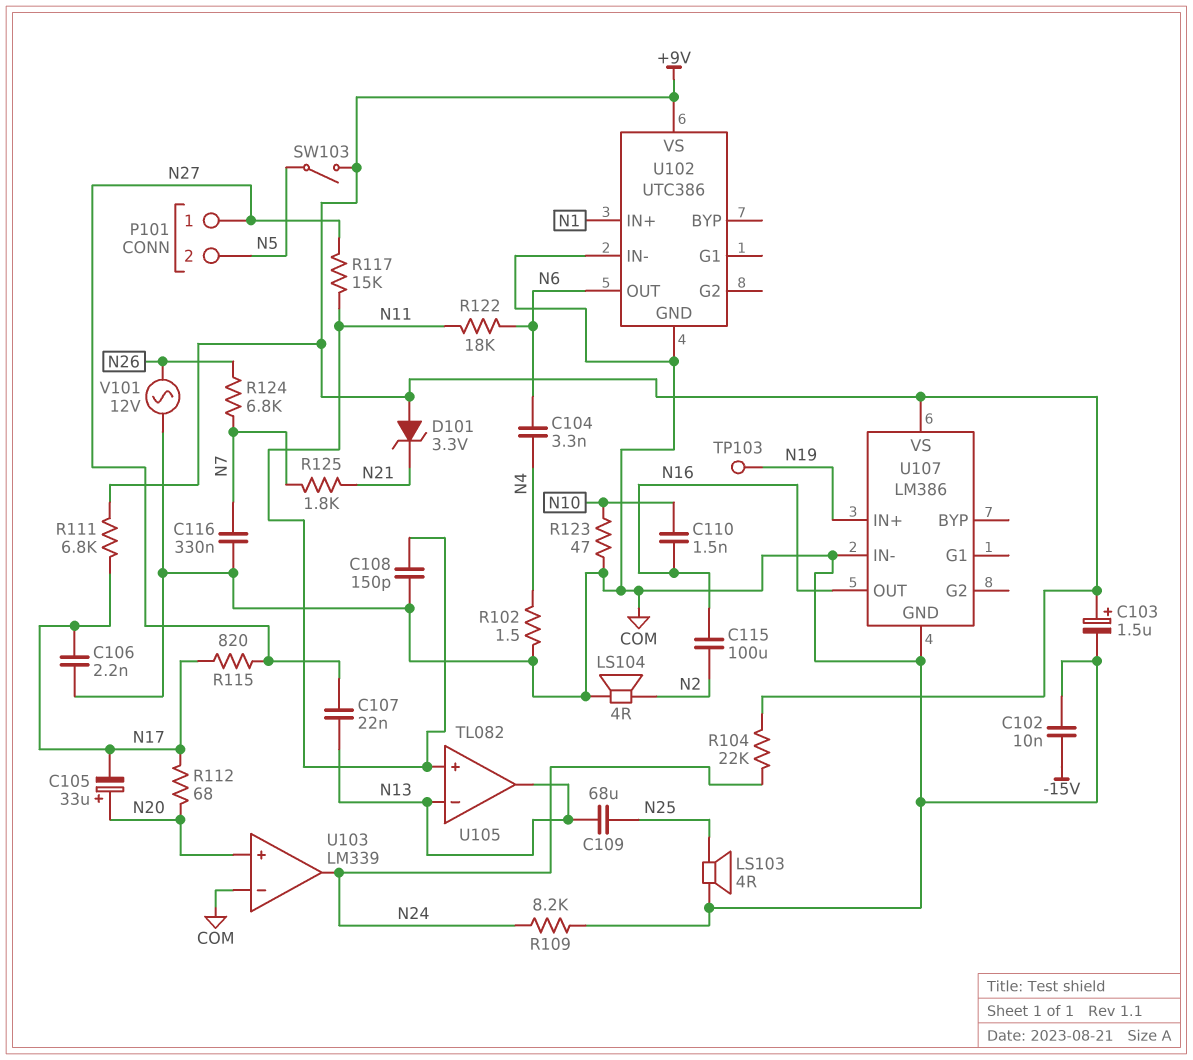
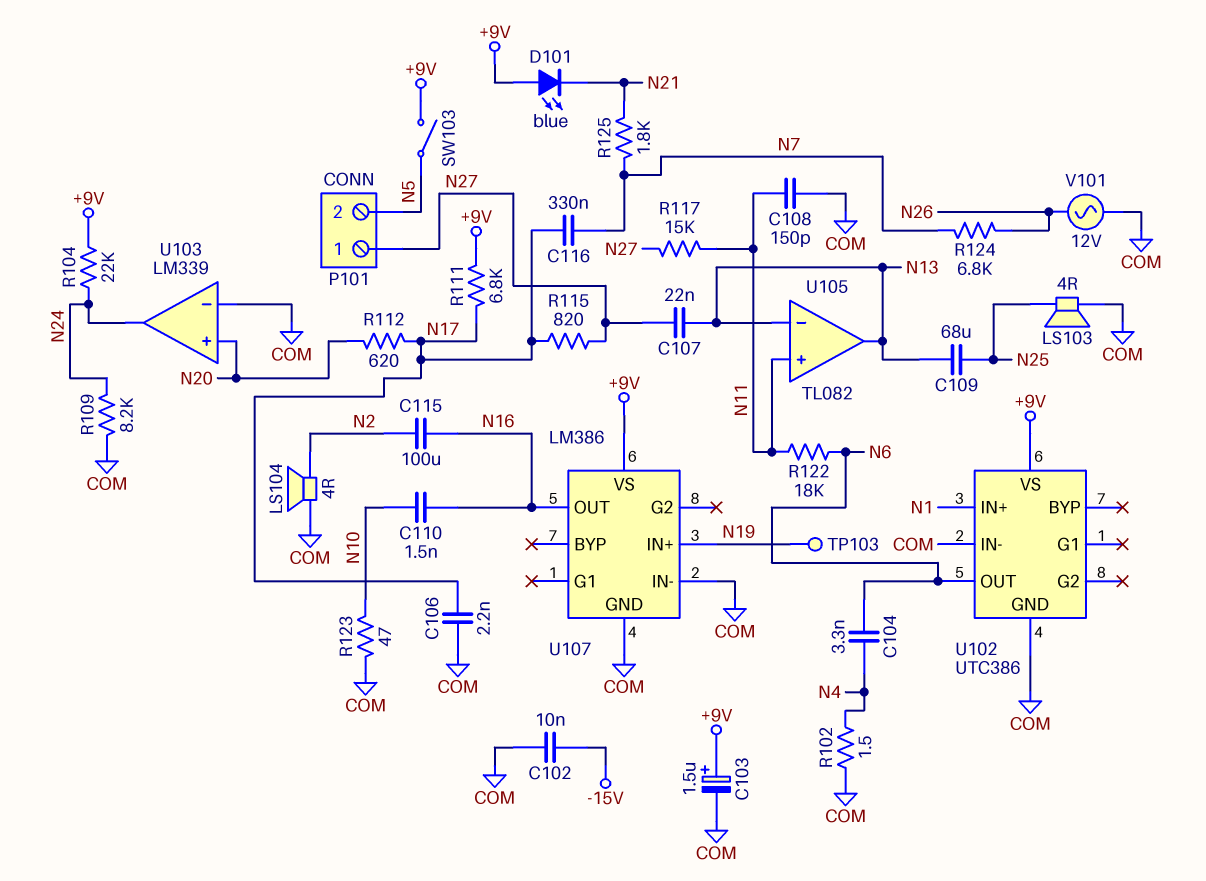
C105: 33uF (plus N20, minus N17) -> none
C116: 330nF (COM, N7) -> 330nF (N7, N17)
D101: zener 3.3V (A +9V, K N21) -> LED blue (A +9V, K N21)
R112: 68 (N17, N20) -> 620 (N17, N20)

